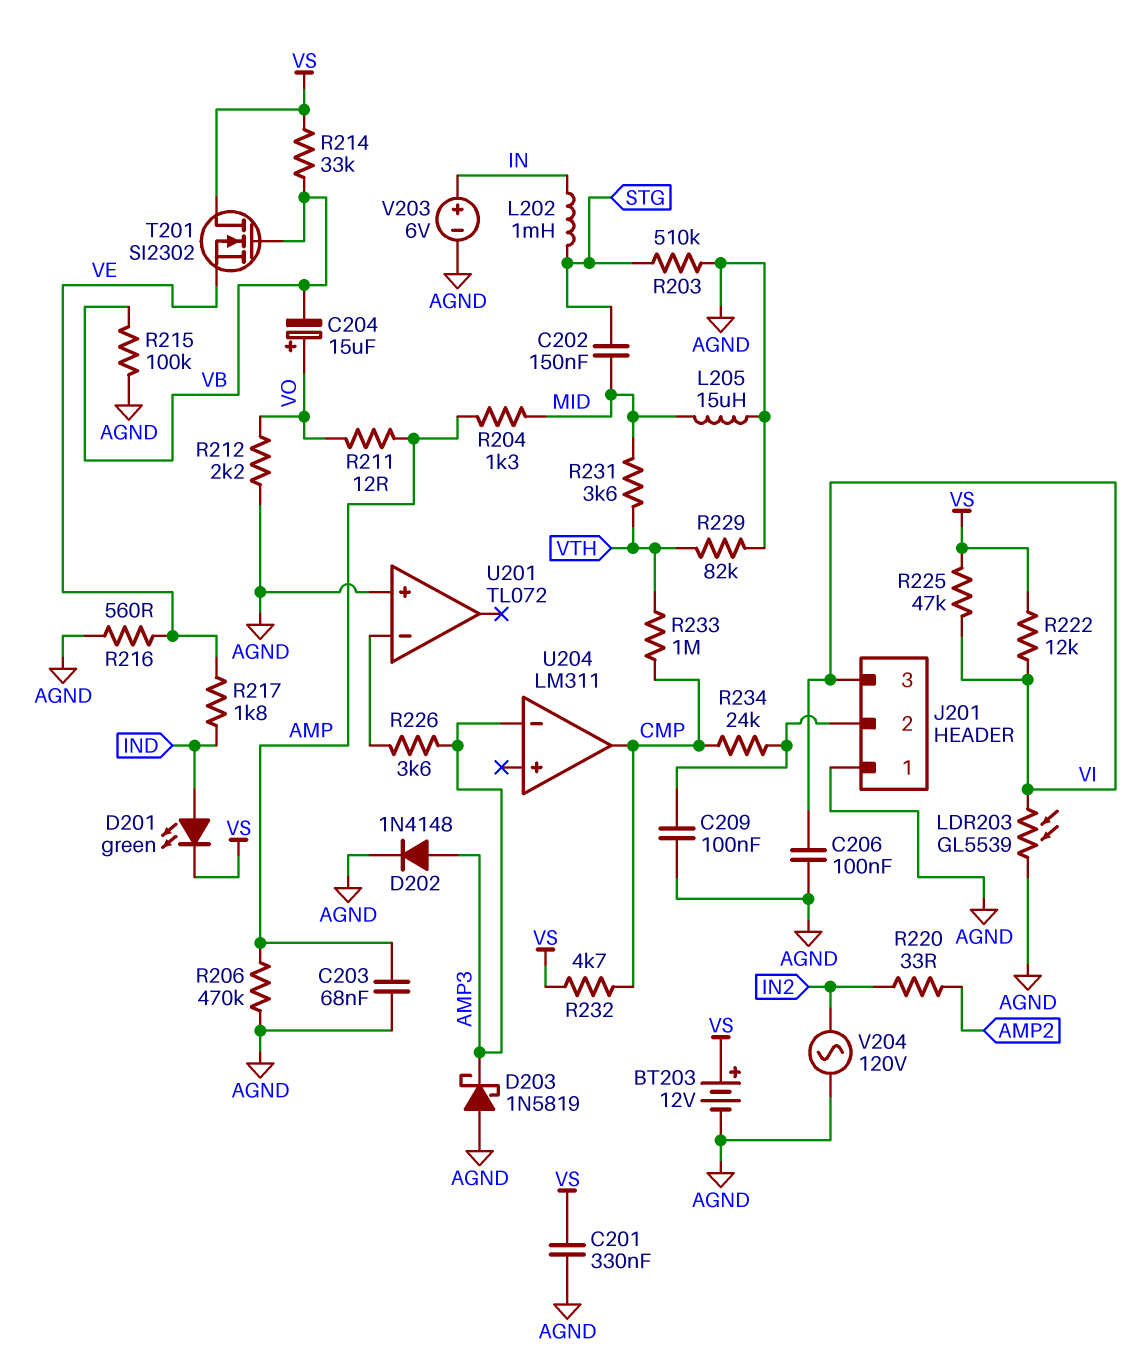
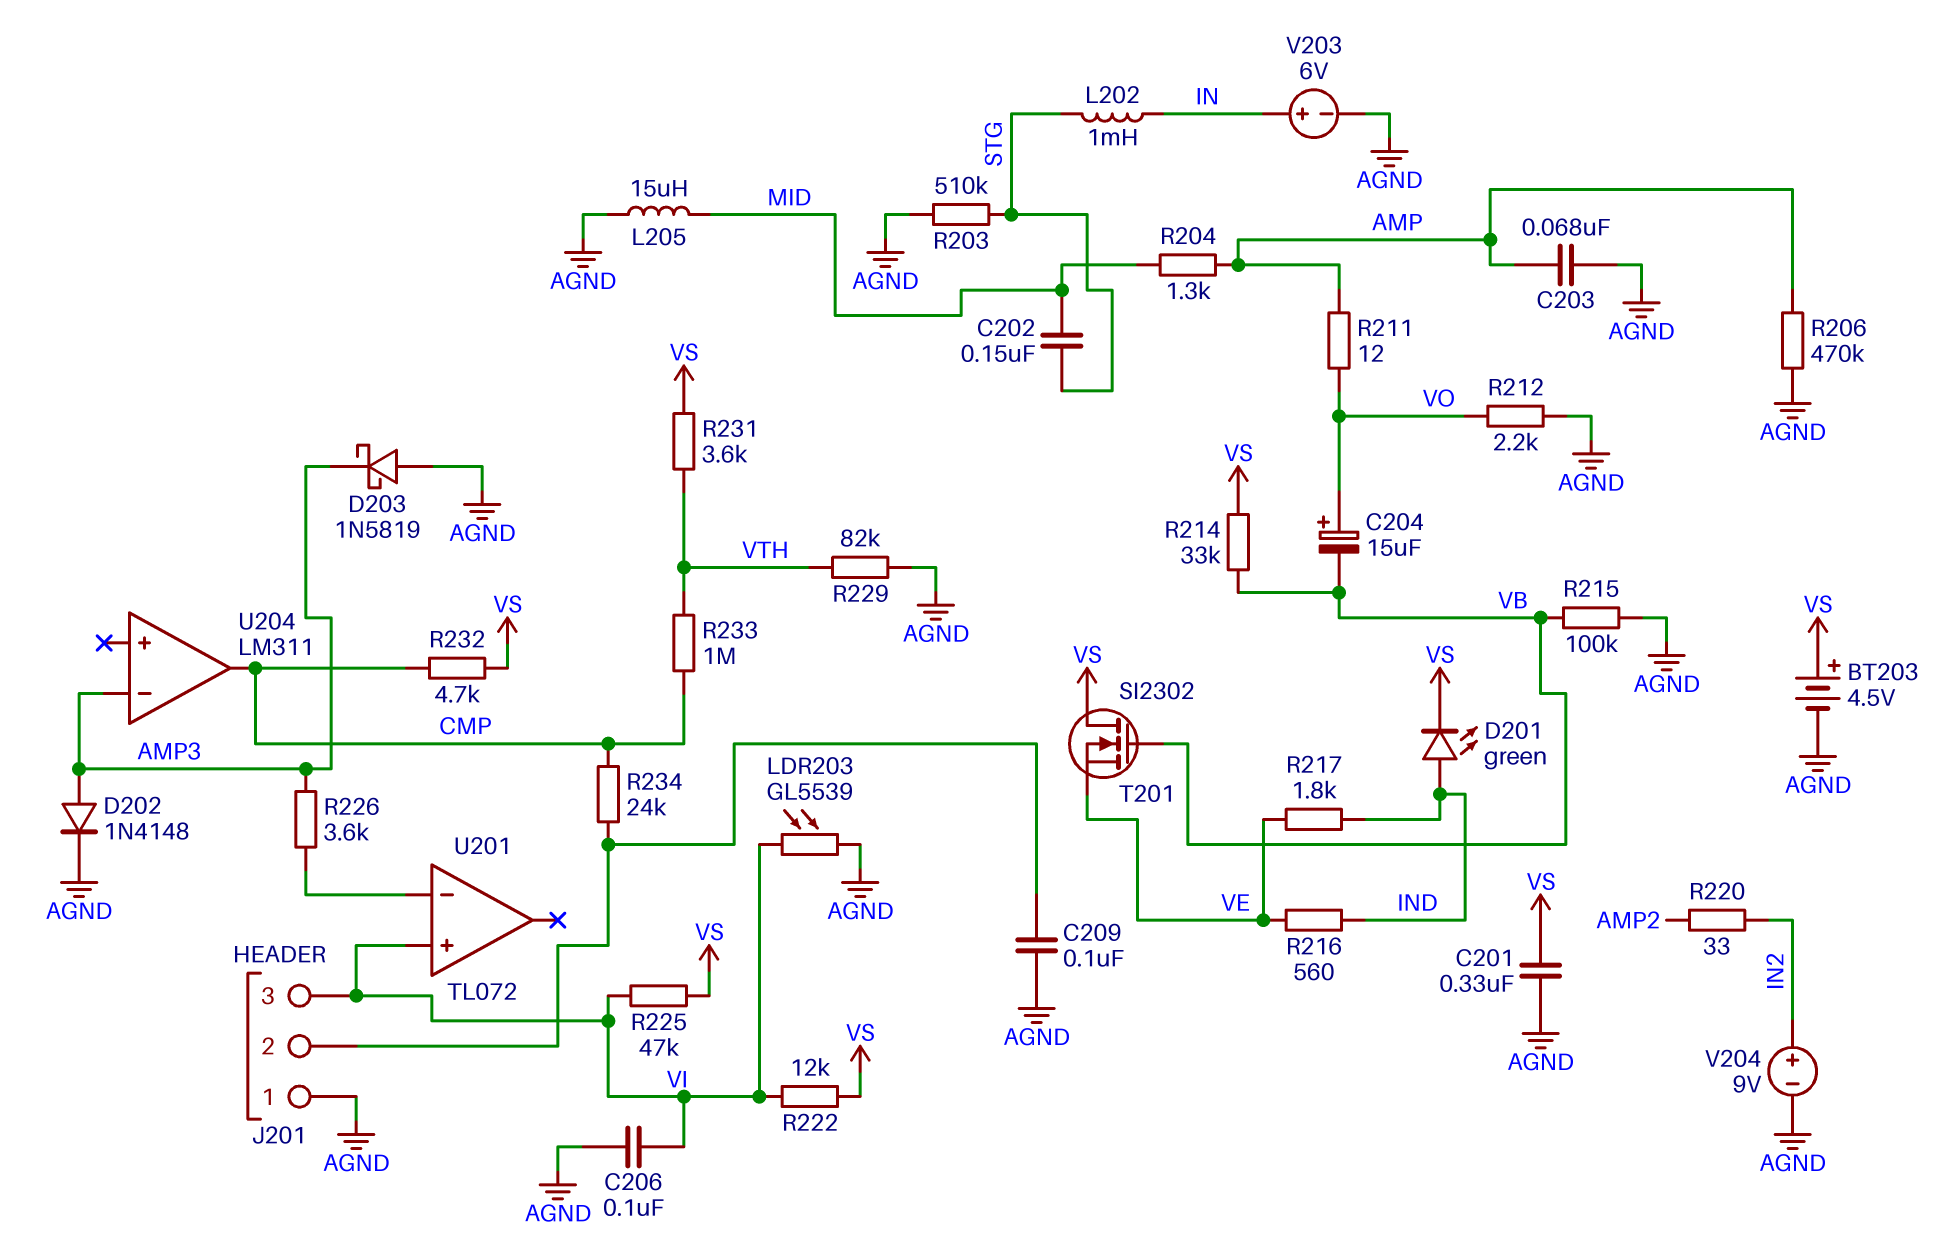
BT203: 12V (plus VS, minus AGND) -> 4.5V (plus VS, minus AGND)
R216: 560 (AGND, VE) -> 560 (IND, VE)
R231: 3.6k (MID, VTH) -> 3.6k (VS, VTH)
U201 pin in+: AGND -> VI
V204: AC 120V (AGND, IN2) -> 9V (plus IN2, minus AGND)

